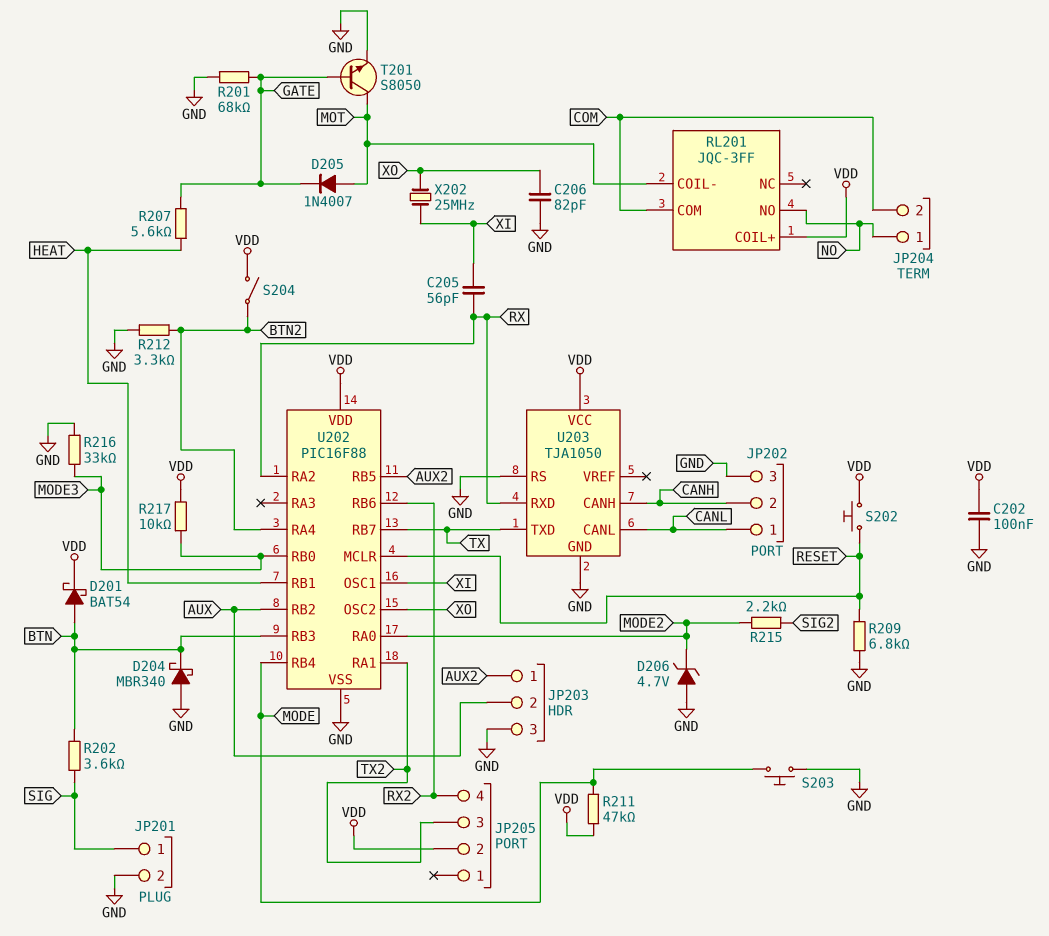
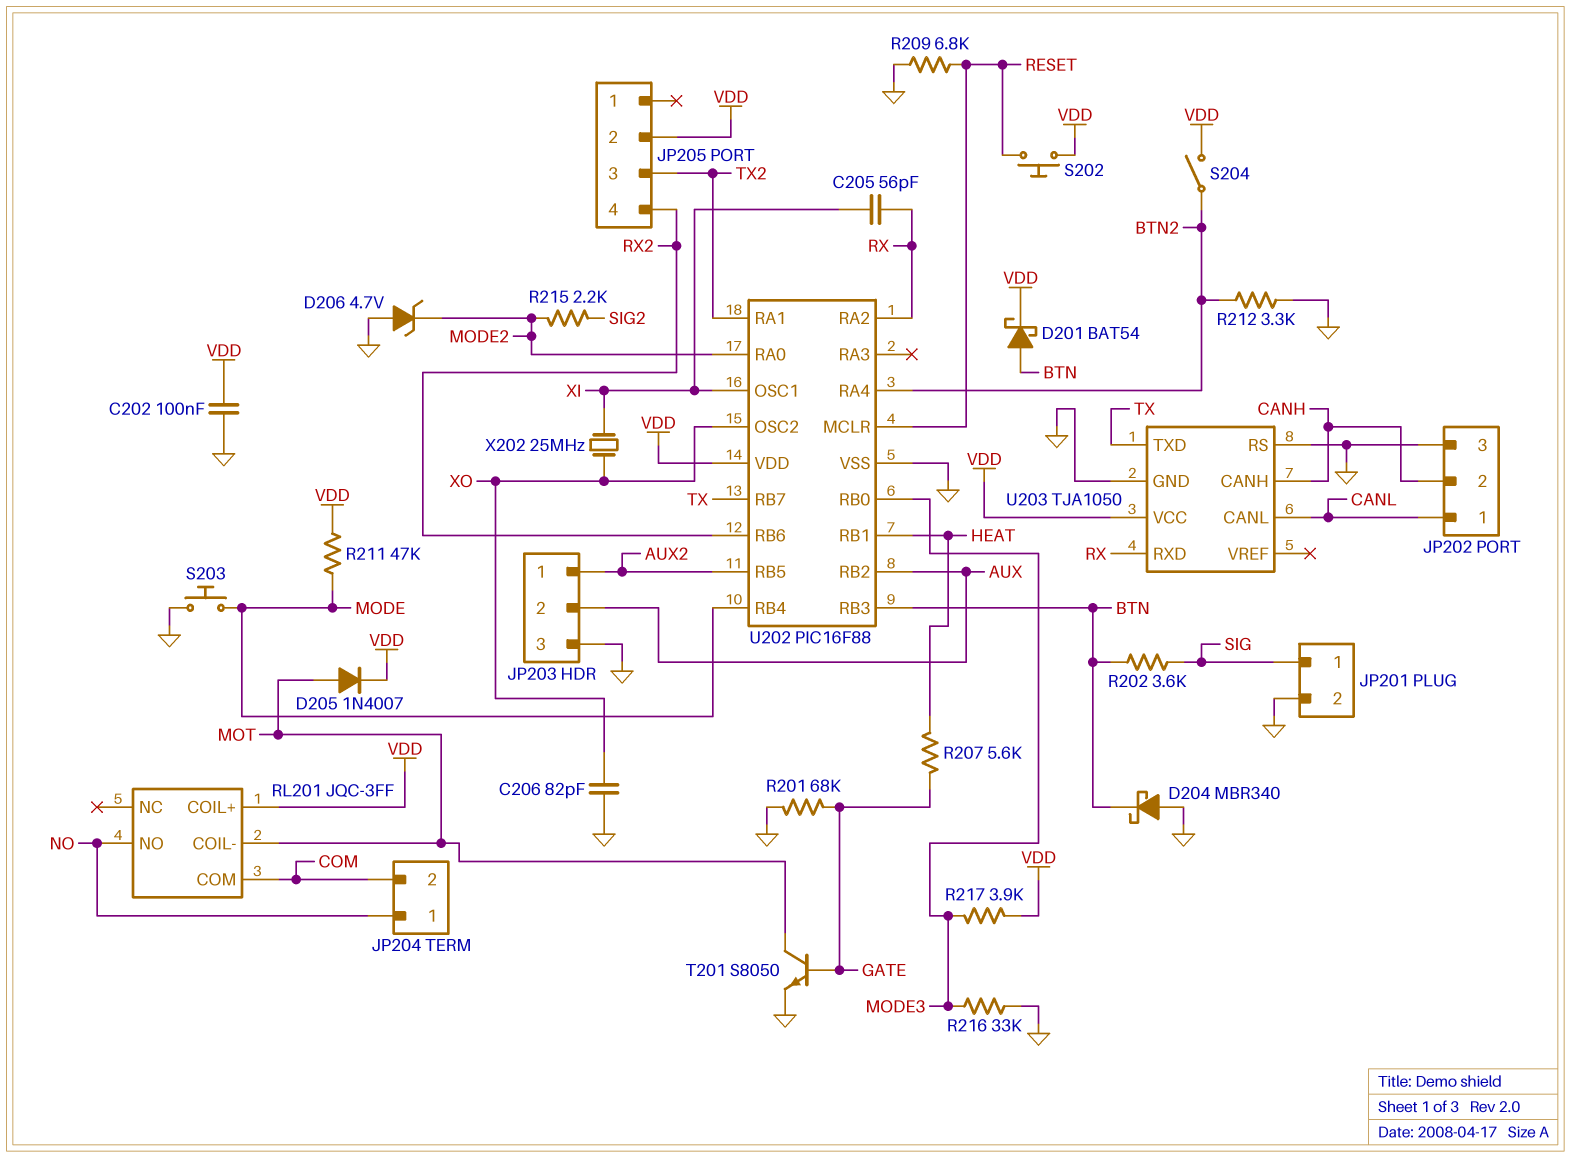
D205: diode 1N4007 (A MOT, K GATE) -> diode 1N4007 (A MOT, K VDD)
R217: 10k (MODE3, VDD) -> 3.9k (MODE3, VDD)

